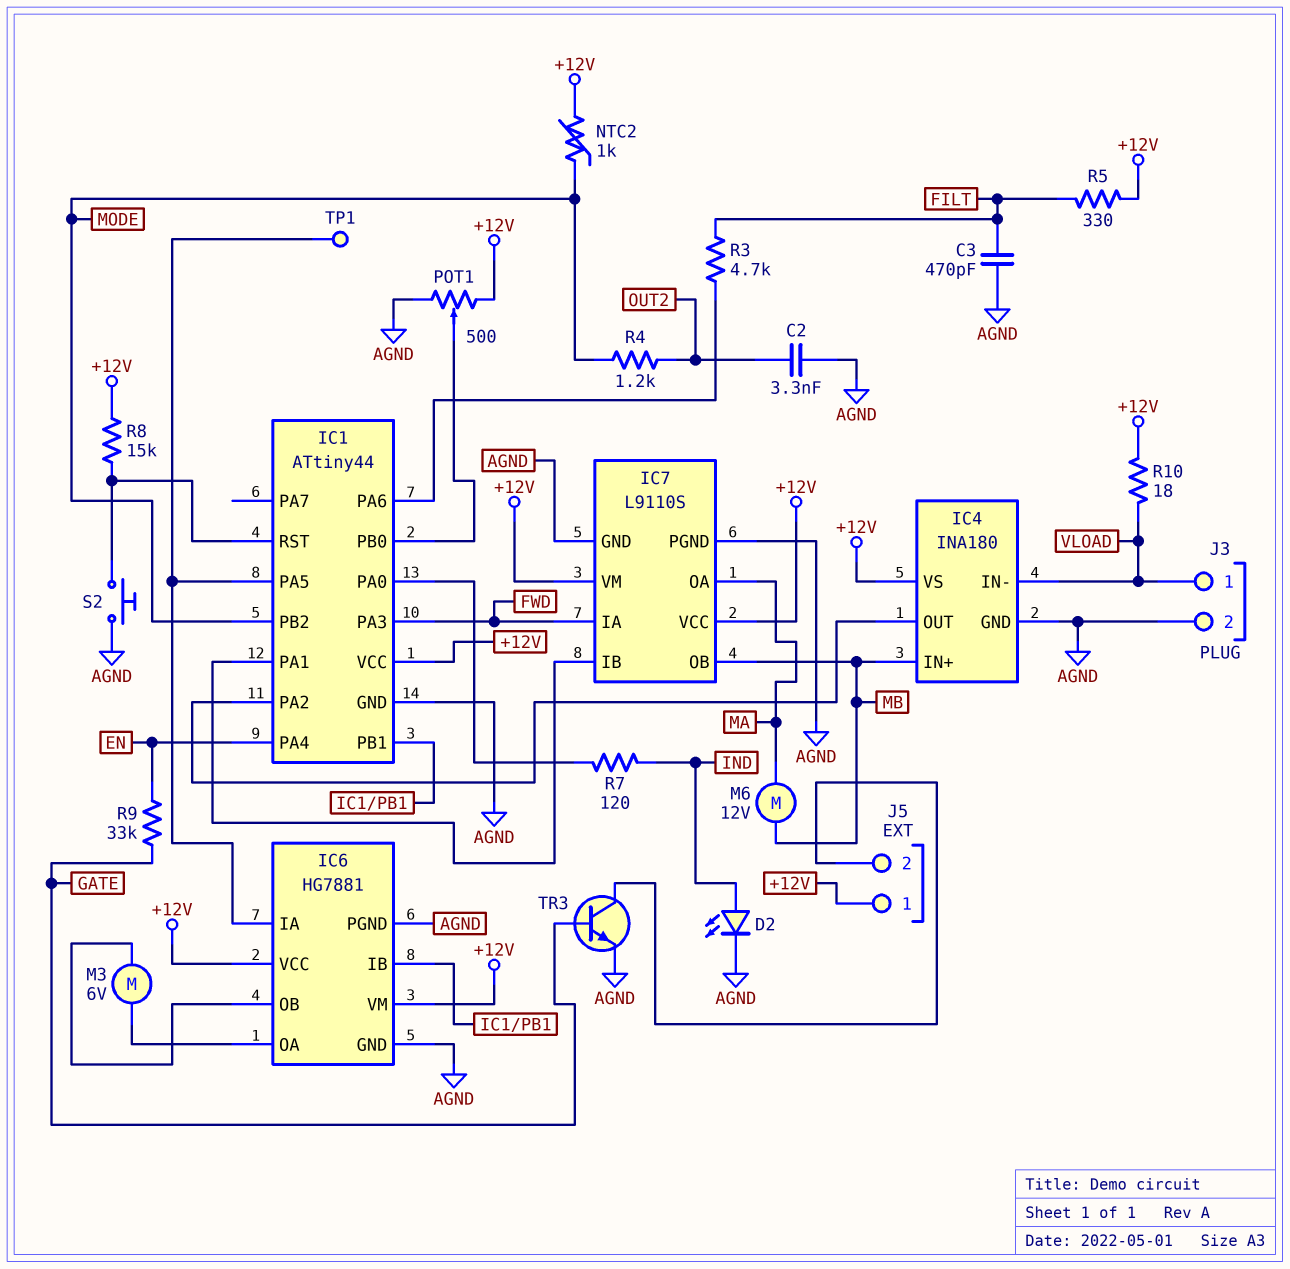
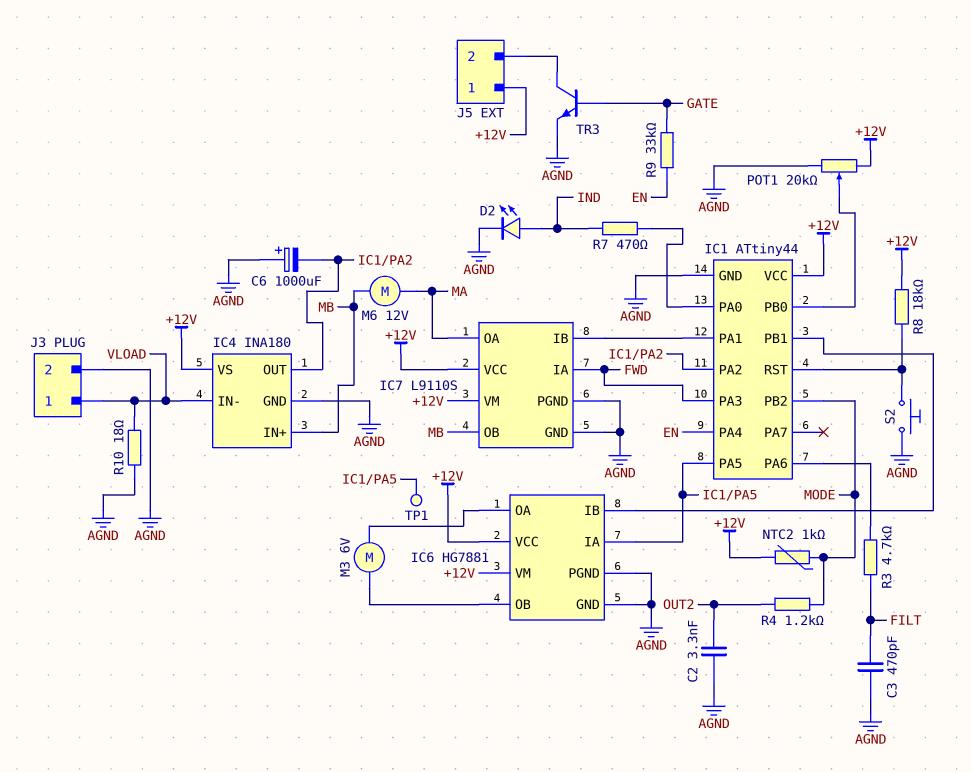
C6: none -> 1000uF (plus AGND, minus IC1/PA2)
POT1: 500 (+12V, AGND, wiper IC1/PB0) -> 20k (+12V, AGND, wiper IC1/PB0)
R5: 330 (+12V, FILT) -> none
R7: 120 (IC1/PA0, IND) -> 470 (IC1/PA0, IND)
R8: 15k (+12V, IC1/RST) -> 18k (+12V, IC1/RST)
R10: 18 (+12V, VLOAD) -> 18 (AGND, VLOAD)

